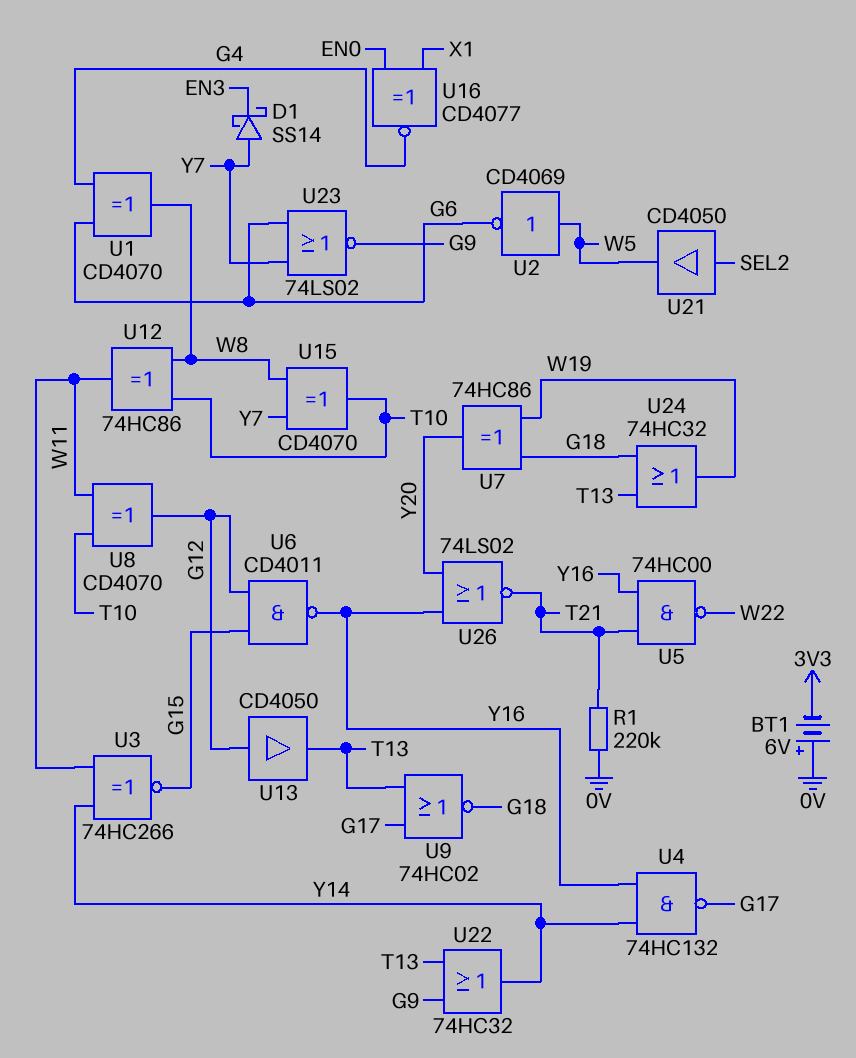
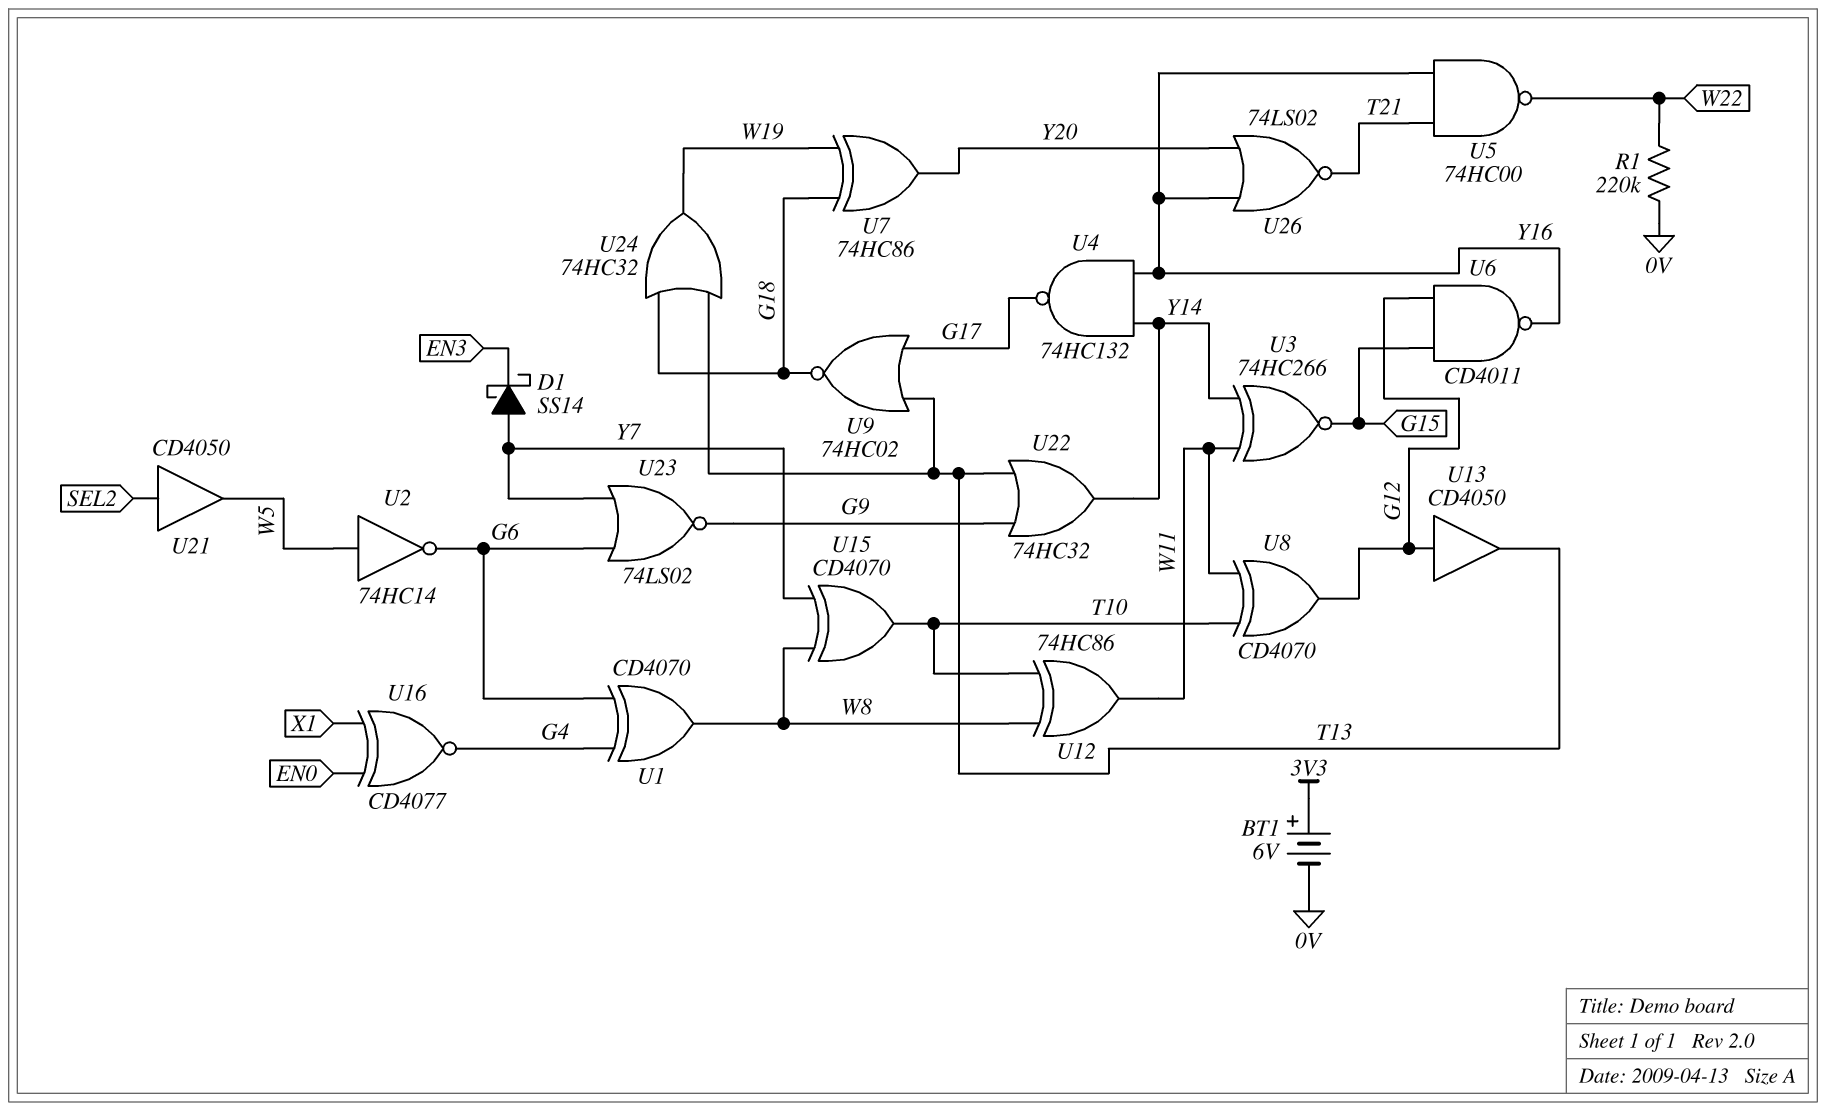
BT1: 6V (plus 0V, minus 3V3) -> 6V (plus 3V3, minus 0V)
R1: 220k (0V, T21) -> 220k (0V, W22)
U2: NOT CD4069 (in W5, out G6) -> NOT 74HC14 (in W5, out G6)

